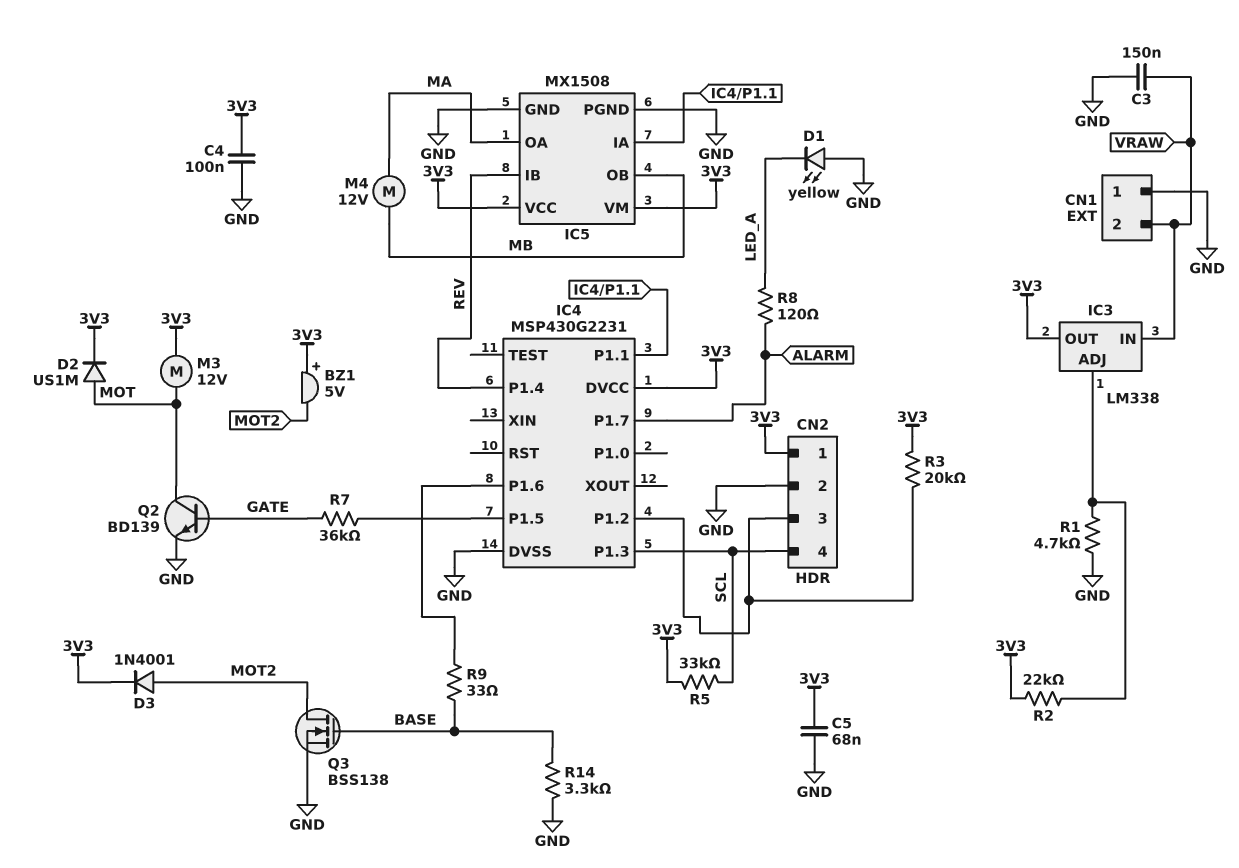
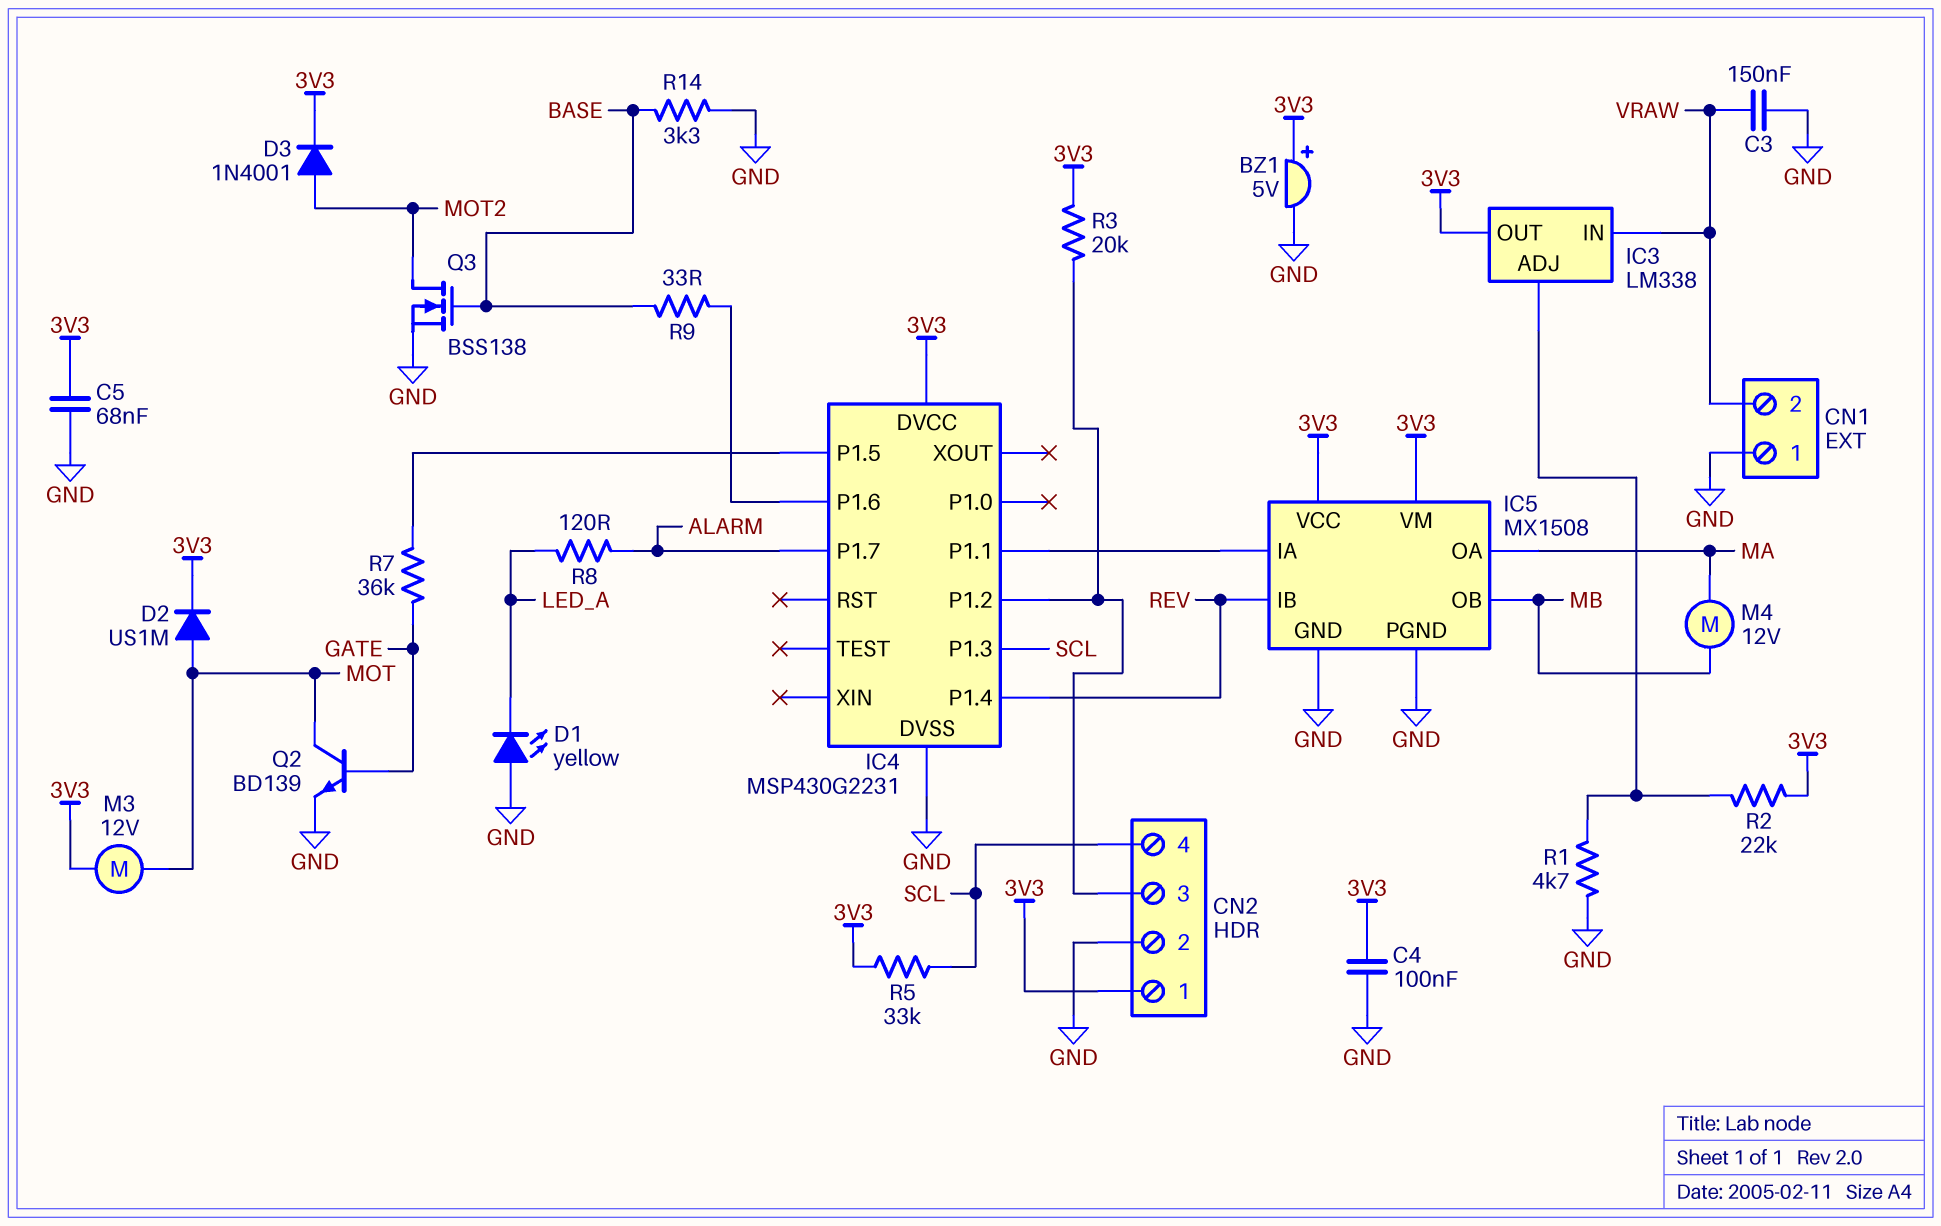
BZ1: buzzer 5V (plus 3V3, minus MOT2) -> buzzer 5V (plus 3V3, minus GND)

